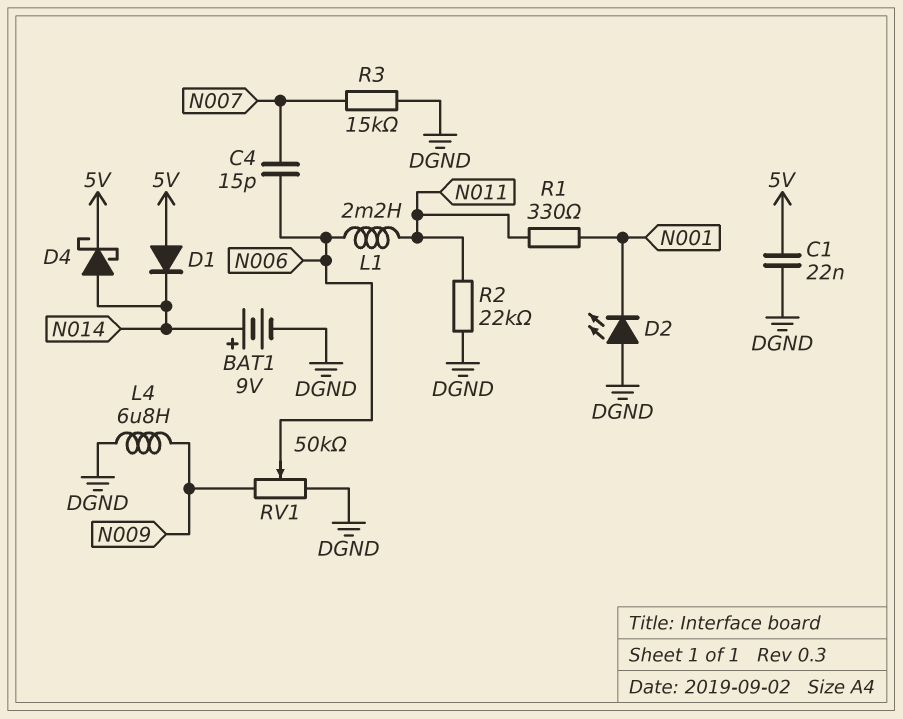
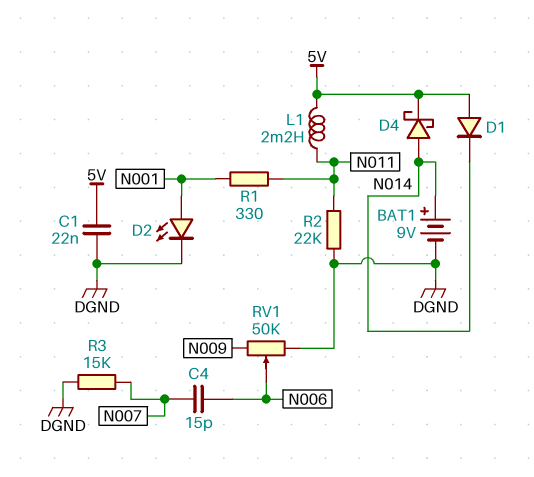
D2: LED (A DGND, K N001) -> LED (A N001, K DGND)
L1: 2.2mH (N006, N011) -> 2.2mH (5V, N011)
L4: 6.8uH (DGND, N009) -> none

